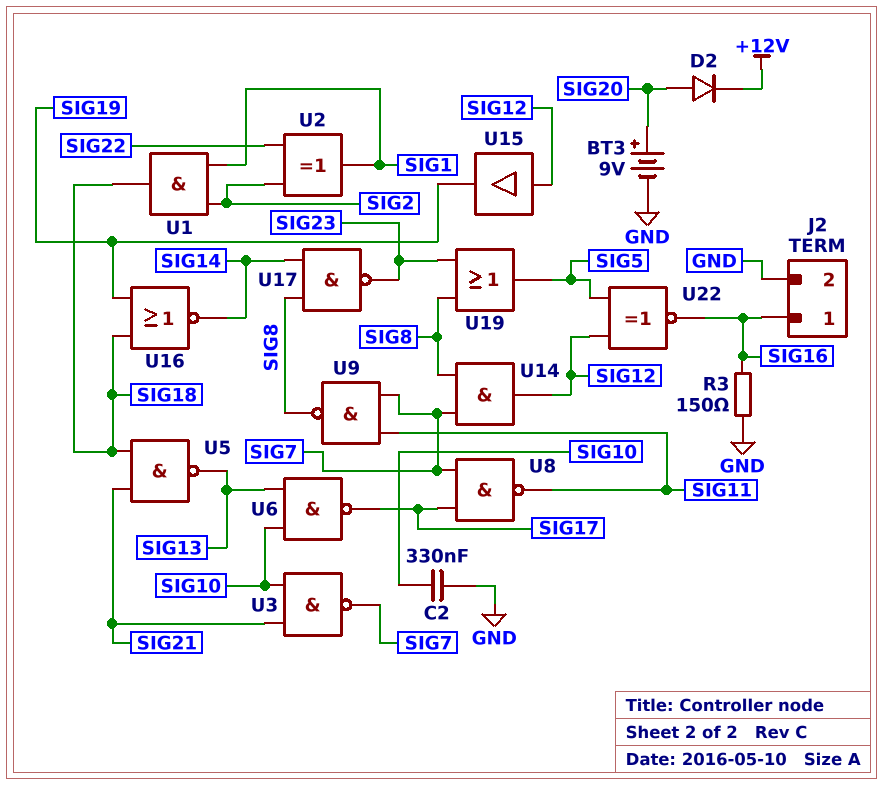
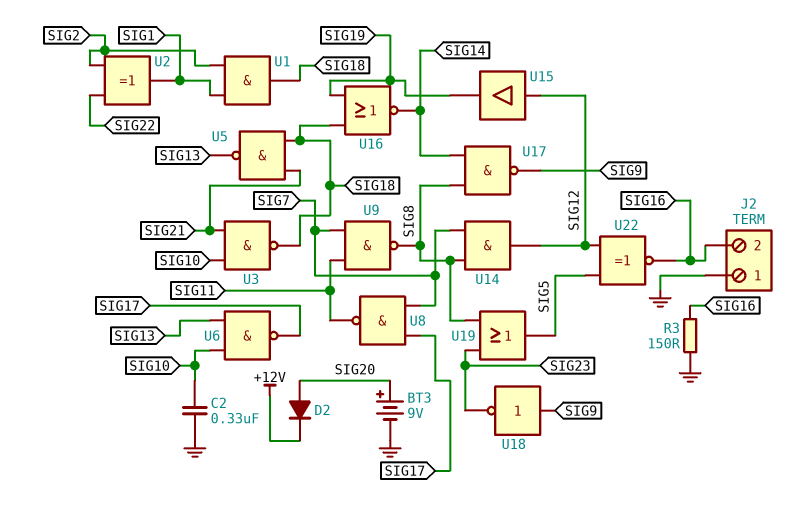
J2 pin 1: SIG16 -> GND
J2 pin 2: GND -> SIG16
U3: NAND (in SIG10, in SIG21, out SIG7) -> NAND (in SIG10, in SIG21, out SIG18)
U17: NAND (in SIG8, in SIG14, out SIG23) -> NAND (in SIG8, in SIG14, out SIG9)
U18: none -> NOT (in SIG9, out SIG23)

